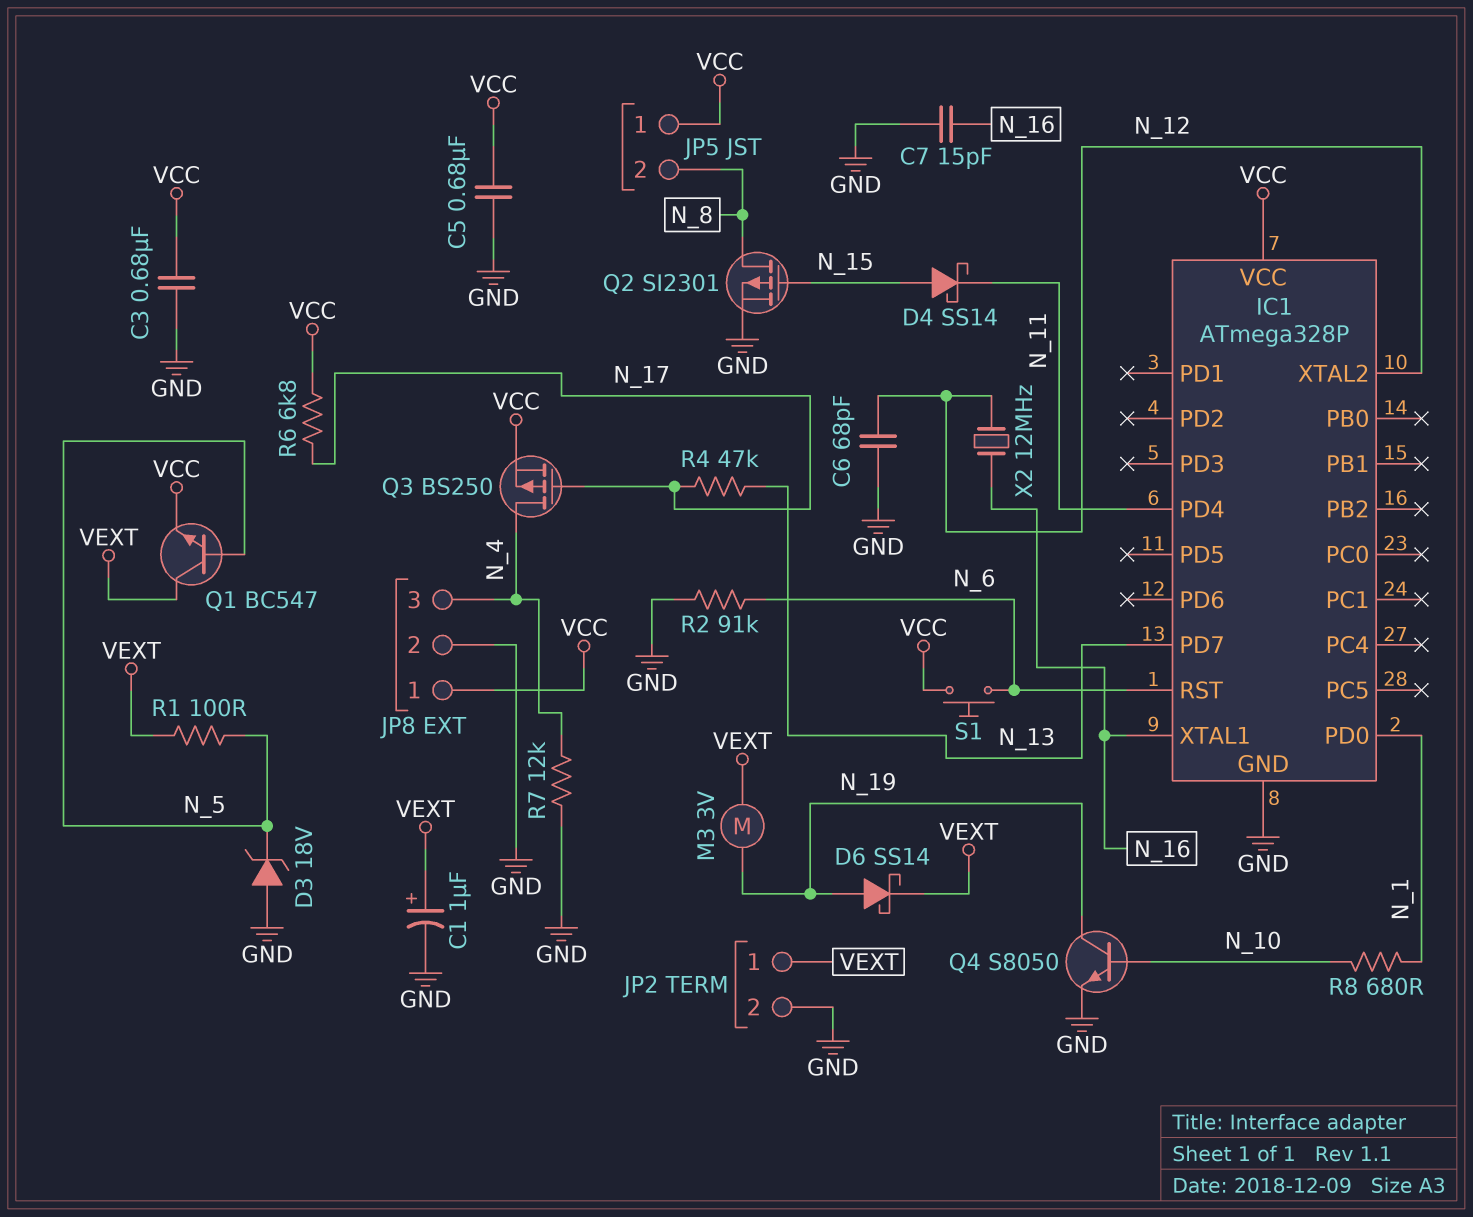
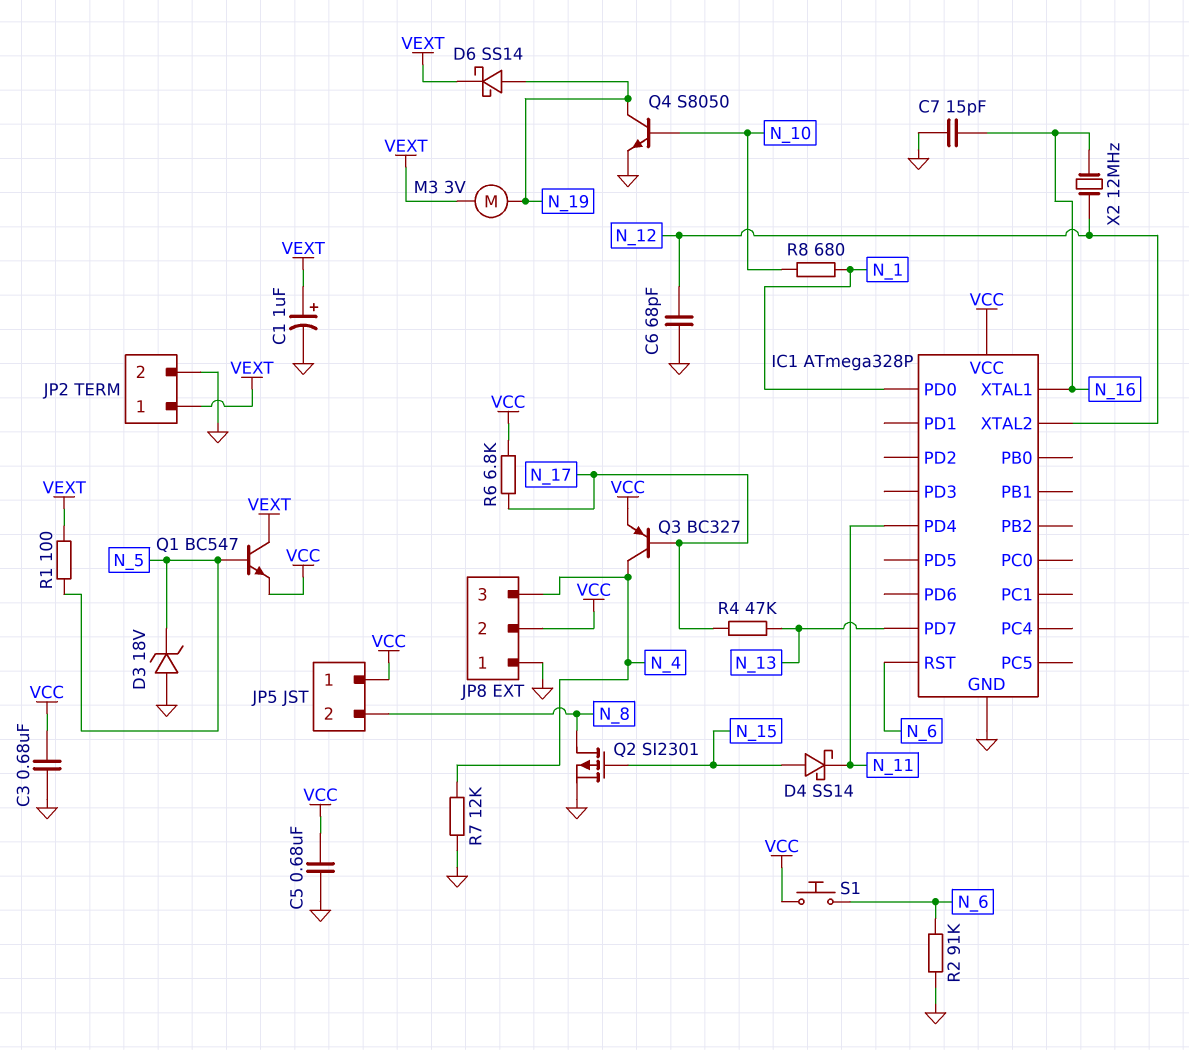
JP8 pin 1: VCC -> GND
JP8 pin 2: GND -> VCC
Q3: PMOS BS250 (G N_17, D N_4, S VCC) -> PNP BC327 (B N_17, C N_4, E VCC)

